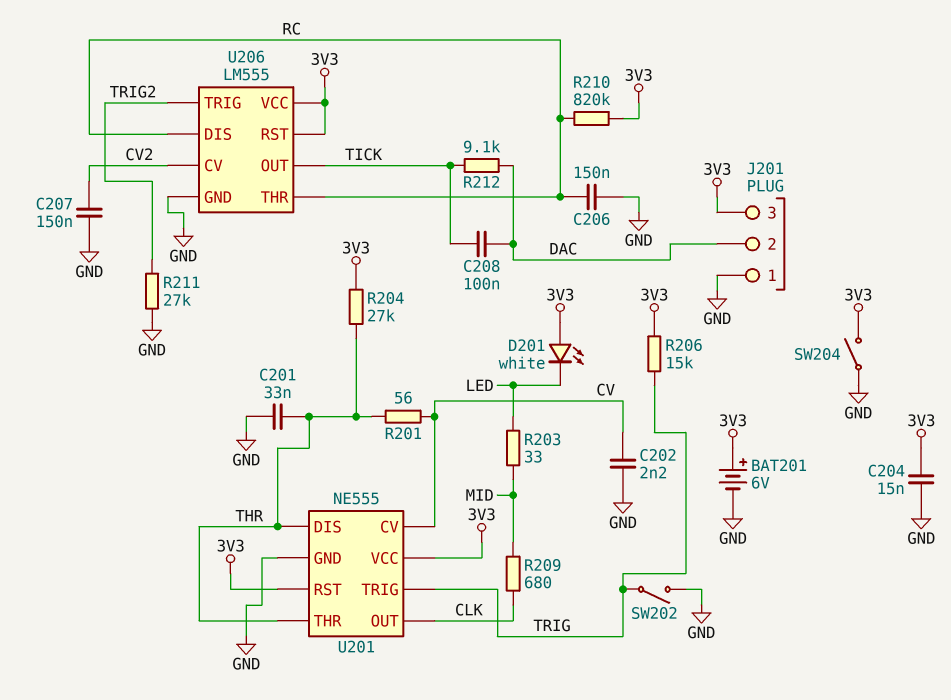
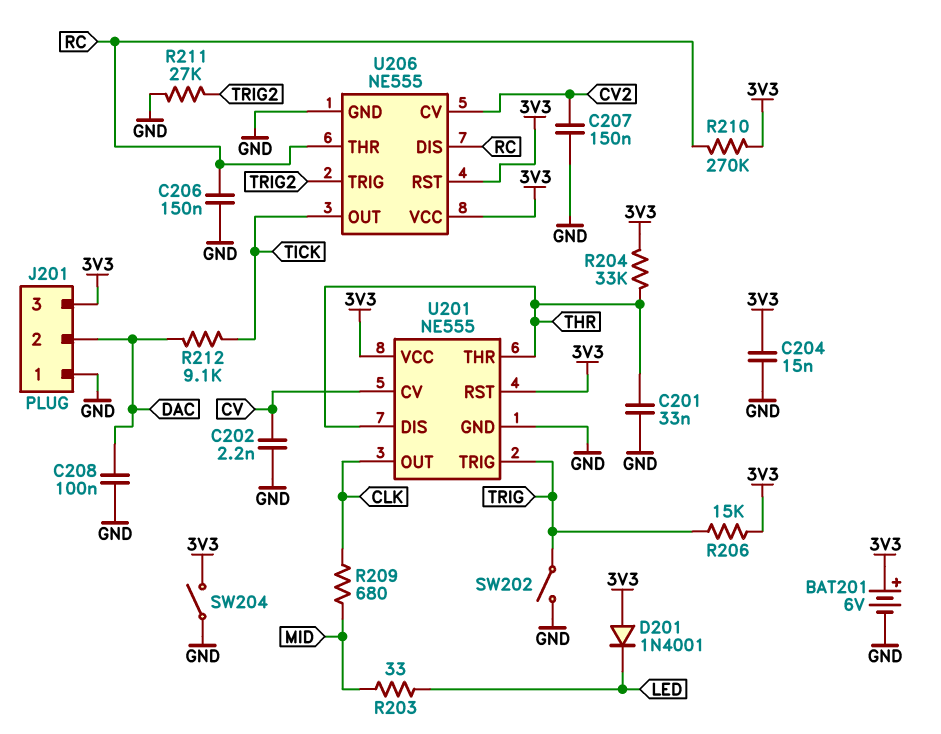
C208: 100nF (DAC, TICK) -> 100nF (DAC, GND)
D201: LED white (A 3V3, K LED) -> diode 1N4001 (A 3V3, K LED)
R201: 56 (CV, THR) -> none
R204: 27k (3V3, THR) -> 33k (3V3, THR)
R210: 820k (3V3, RC) -> 270k (3V3, RC)
U206: LM555 -> NE555

